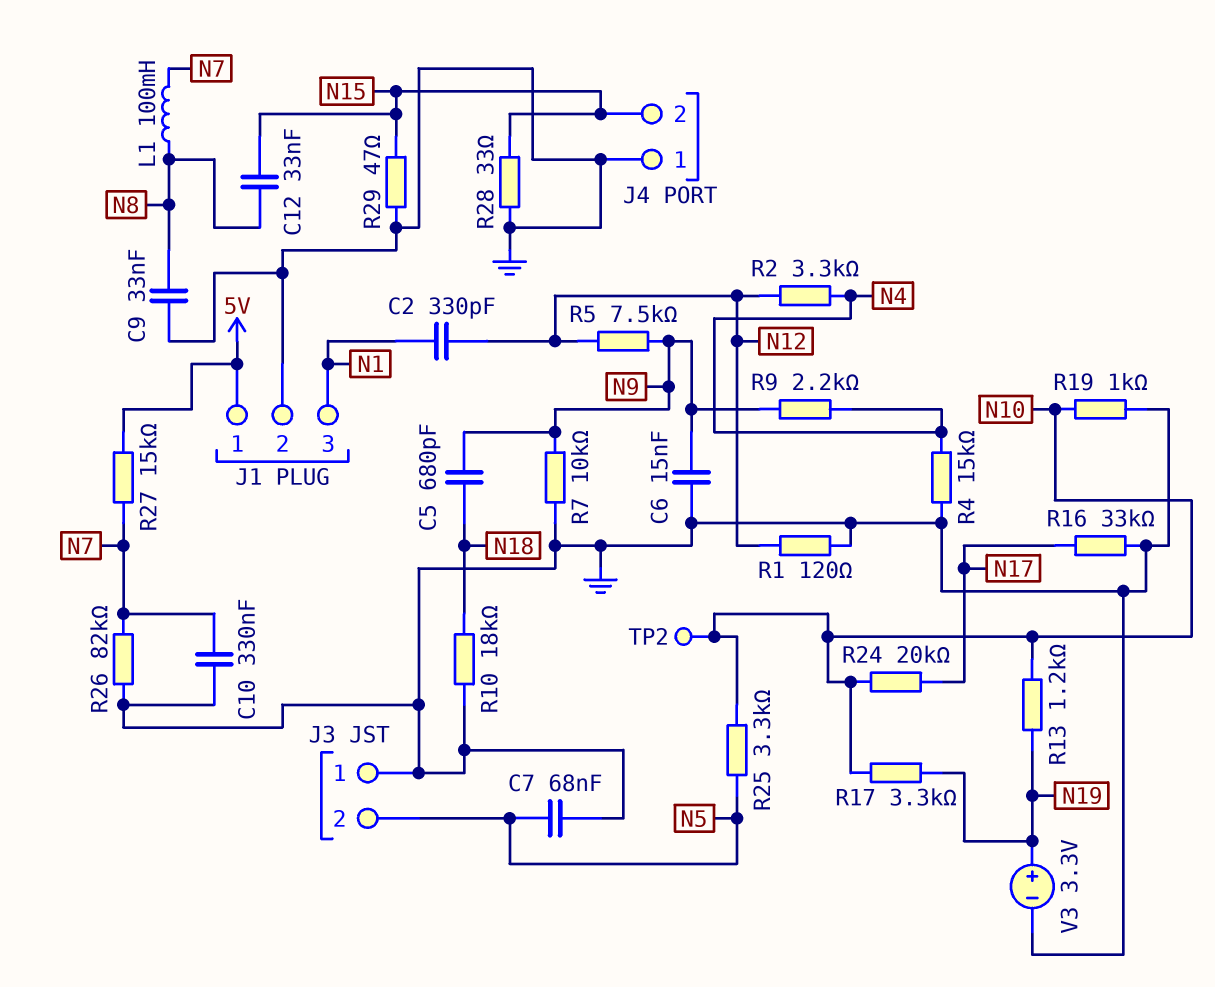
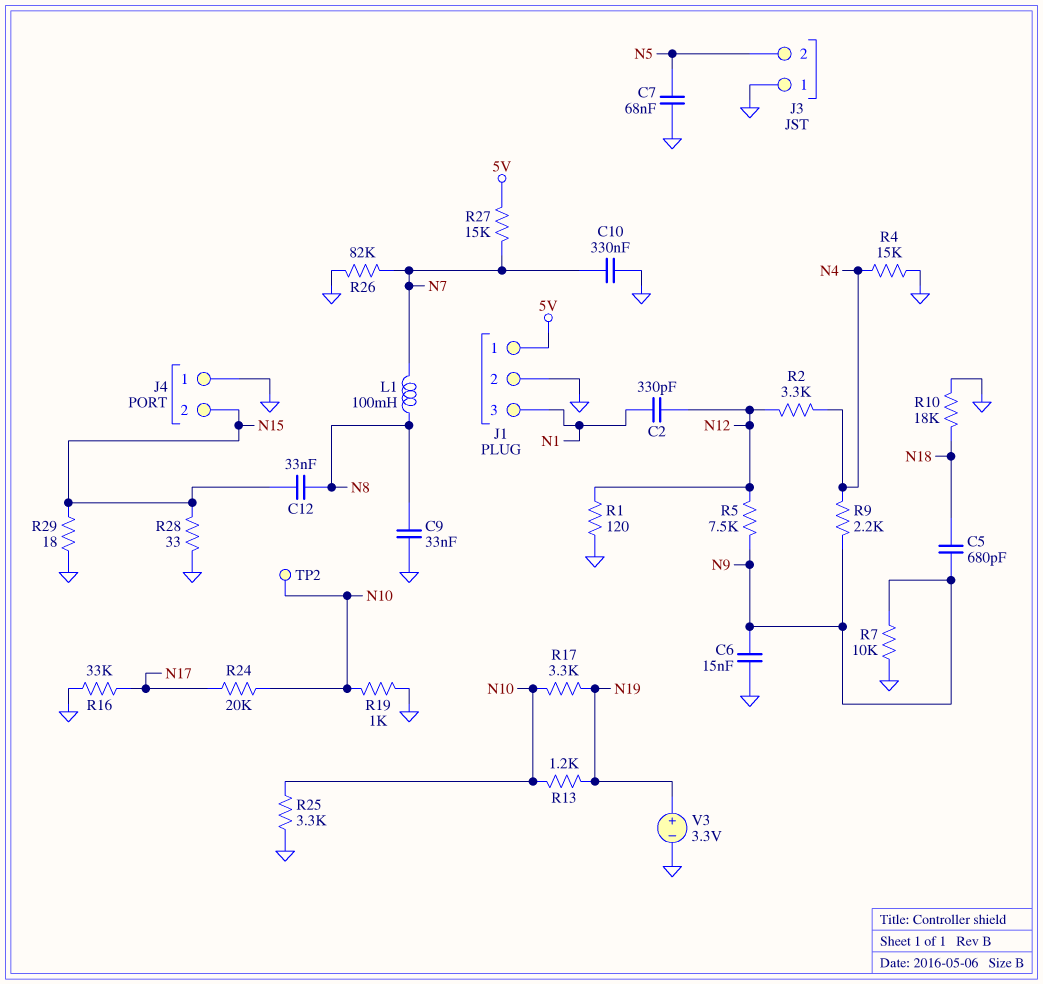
R25: 3.3k (N5, N10) -> 3.3k (GND, N10)
R29: 47 (GND, N15) -> 18 (GND, N15)

